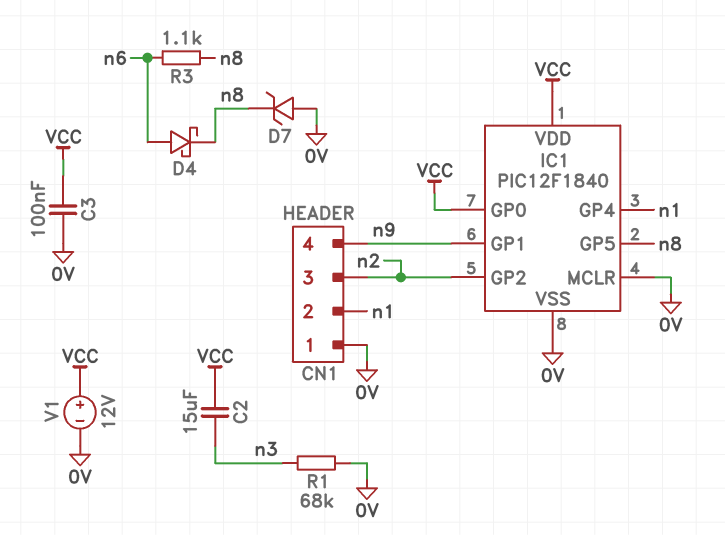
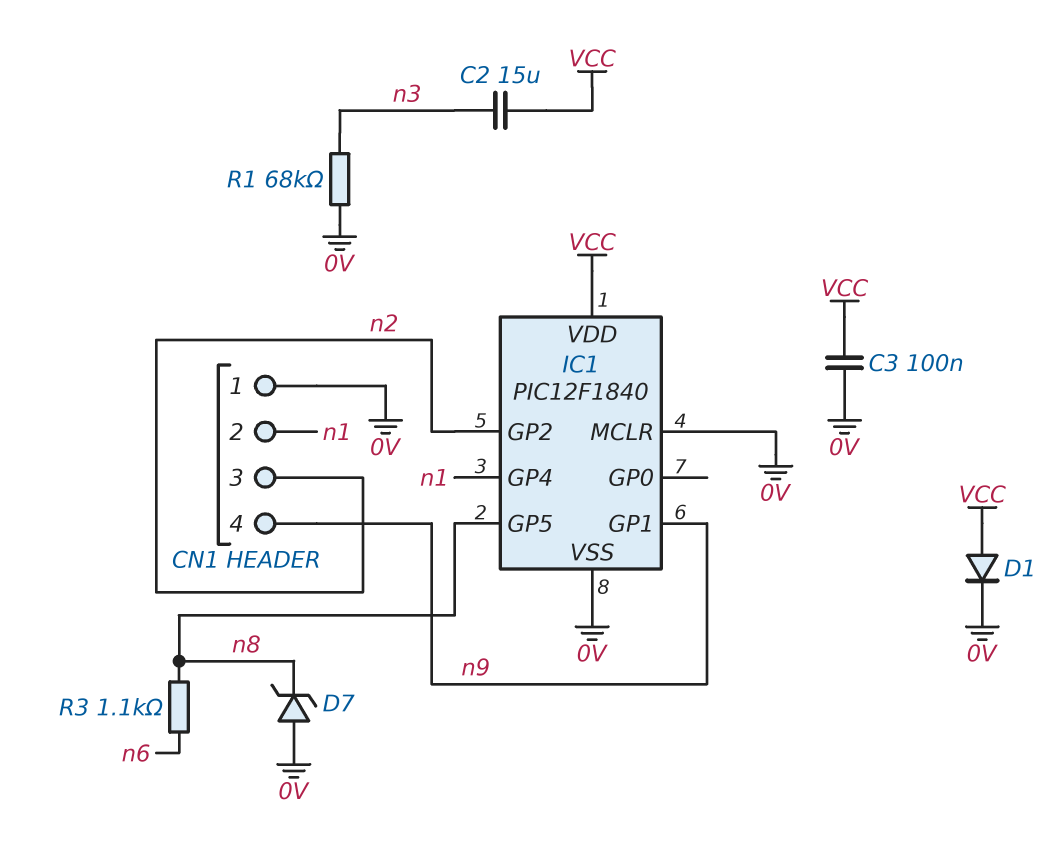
D1: none -> diode (A VCC, K 0V)
D4: schottky (A n6, K n8) -> none
IC1 pin GP0: VCC -> none
V1: 12V (plus VCC, minus 0V) -> none

